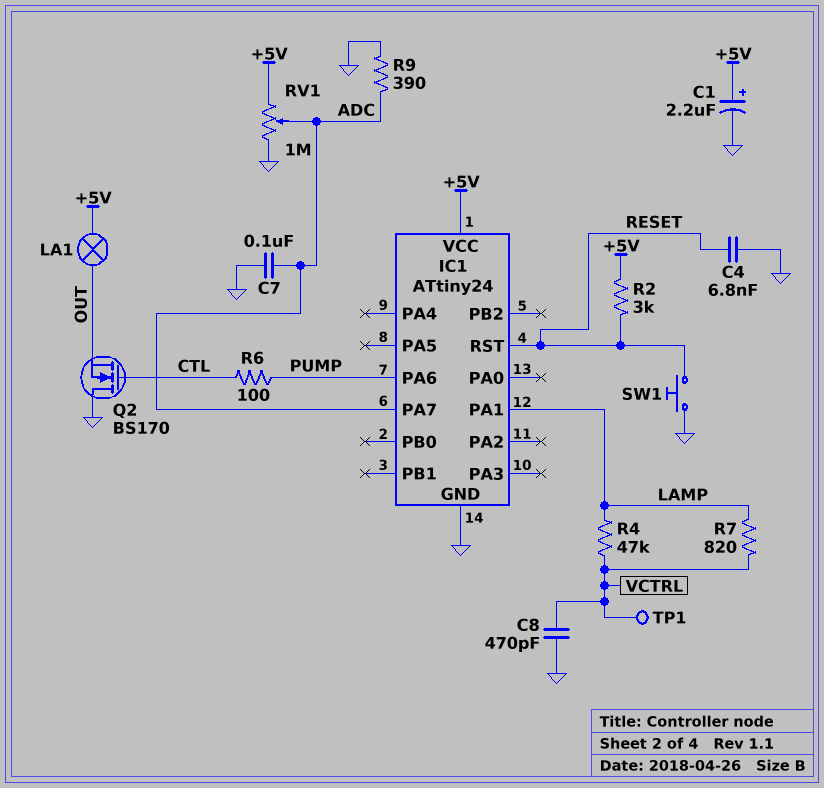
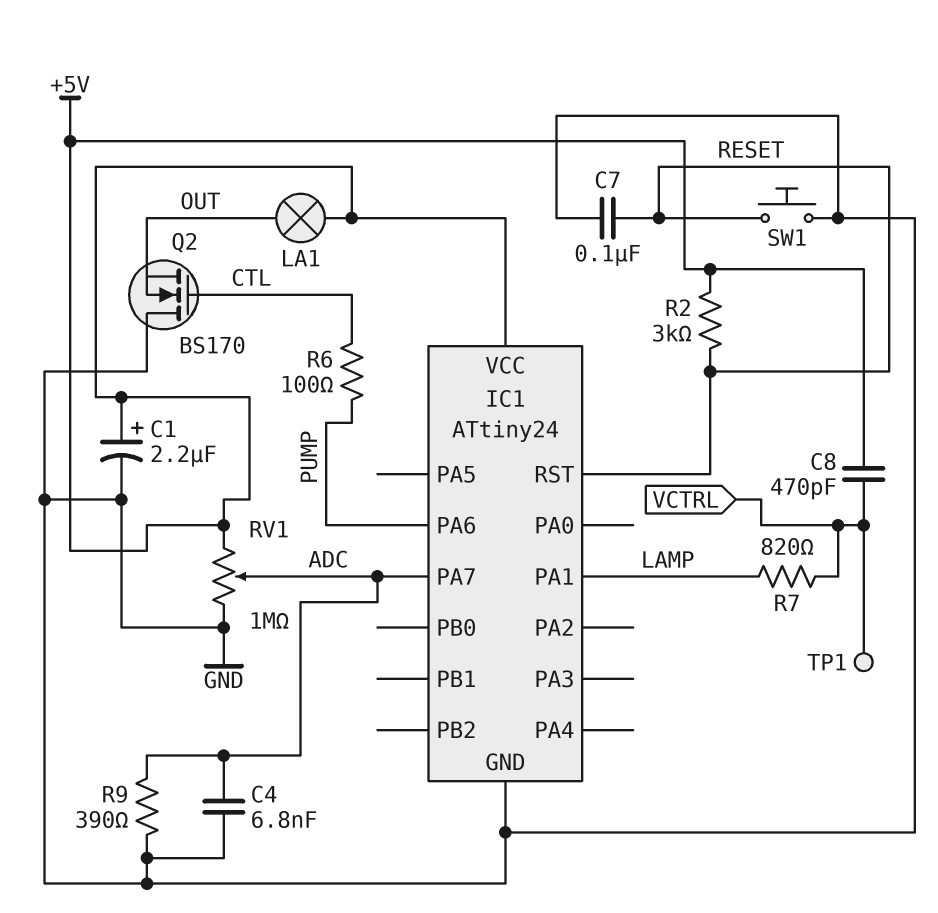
C4: 6.8nF (GND, RESET) -> 6.8nF (ADC, GND)
C7: 100nF (ADC, GND) -> 100nF (GND, RESET)
C8: 470pF (GND, VCTRL) -> 470pF (+5V, VCTRL)
R4: 47k (LAMP, VCTRL) -> none

